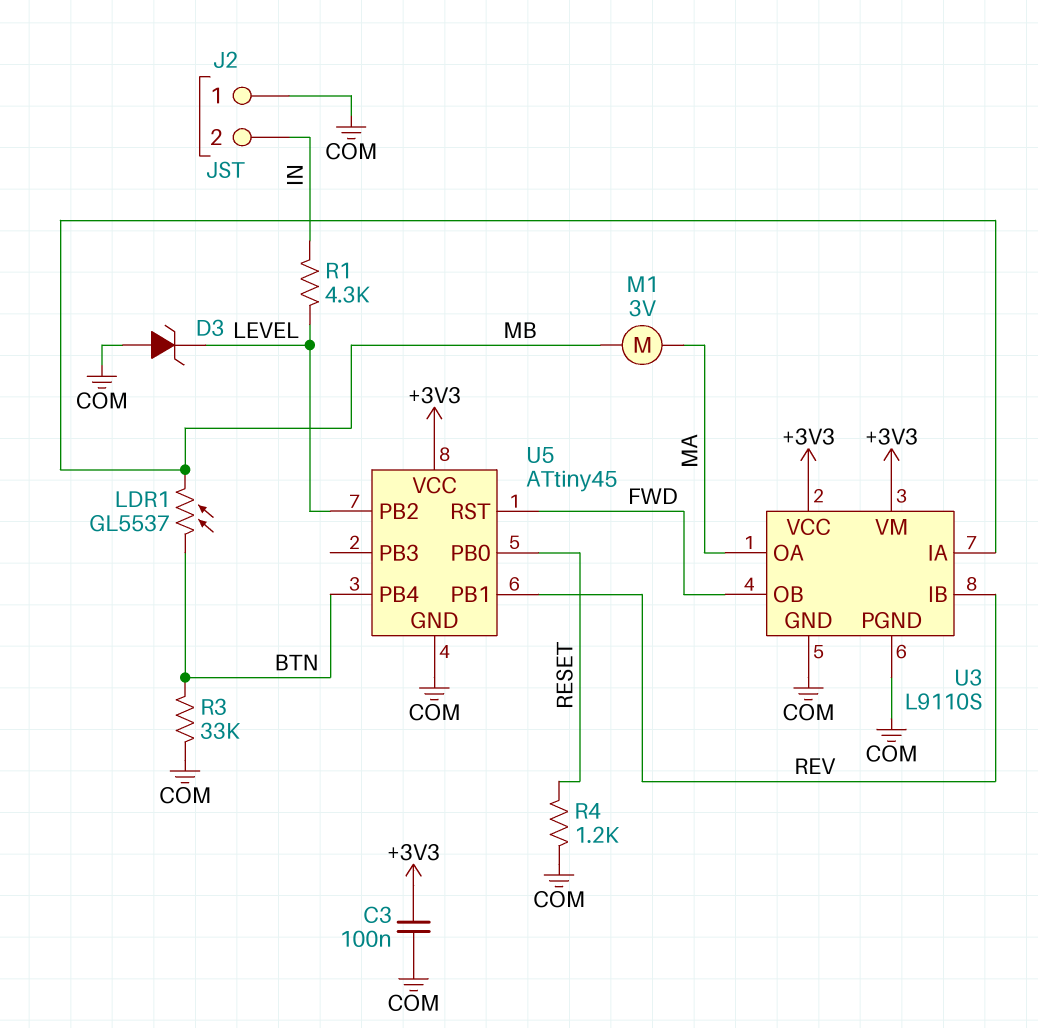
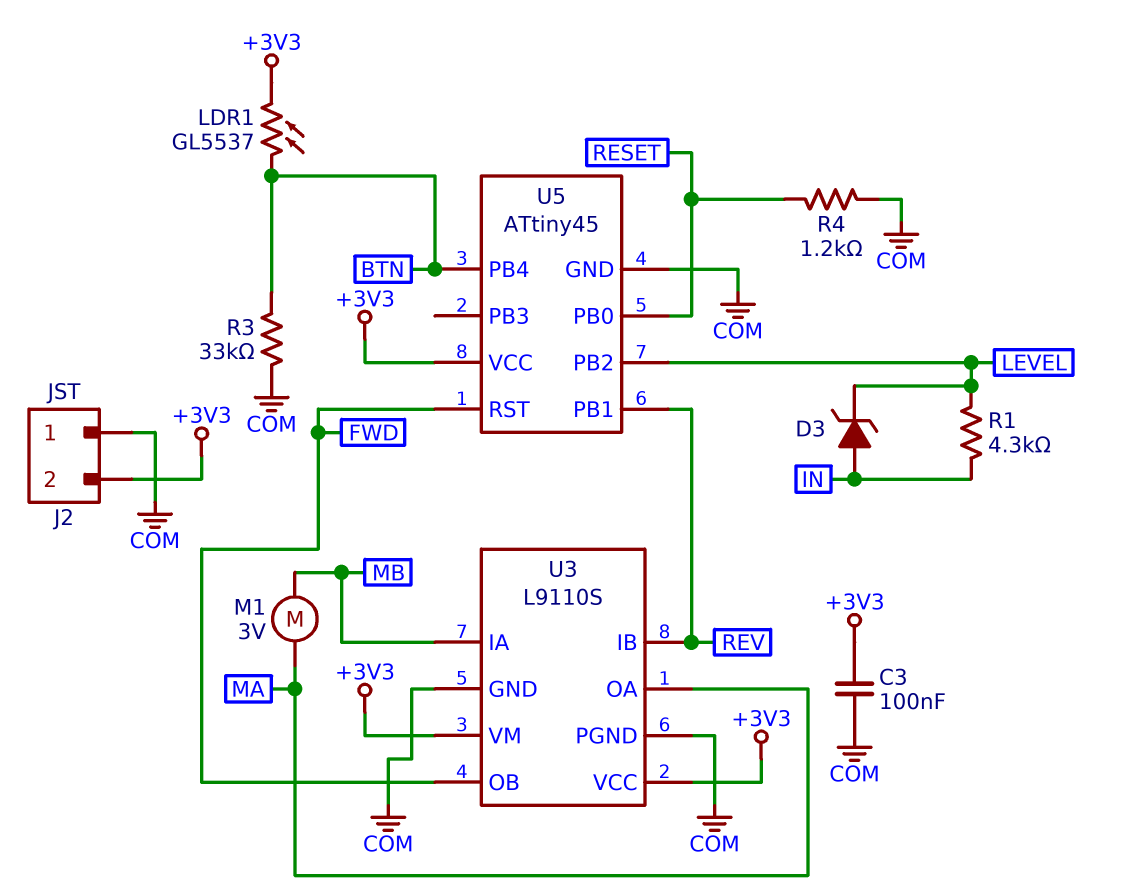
D3: zener (A COM, K LEVEL) -> zener (A IN, K LEVEL)
J2 pin 2: IN -> +3V3
LDR1: GL5537 (BTN, MB) -> GL5537 (+3V3, BTN)

